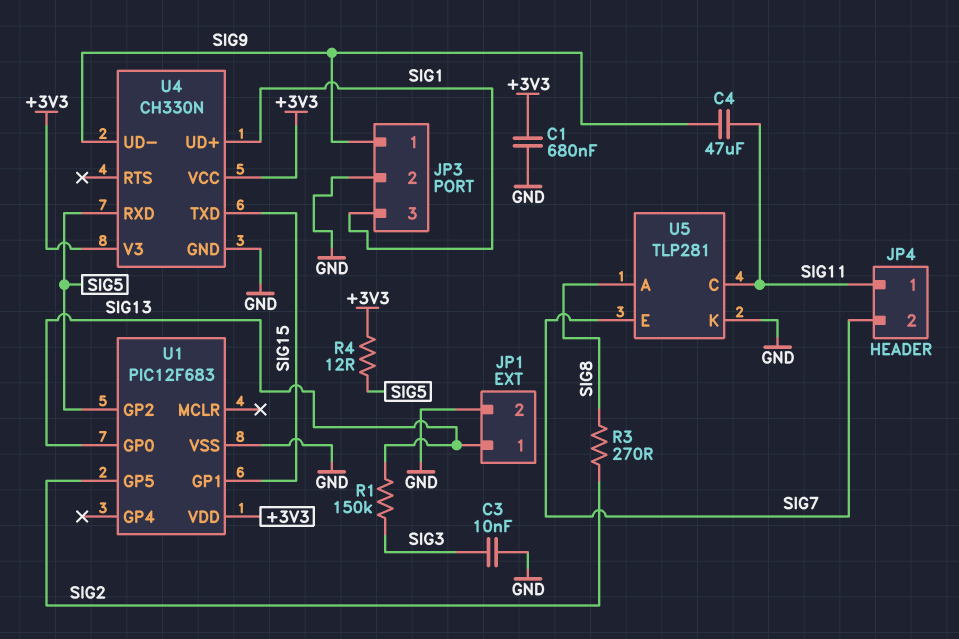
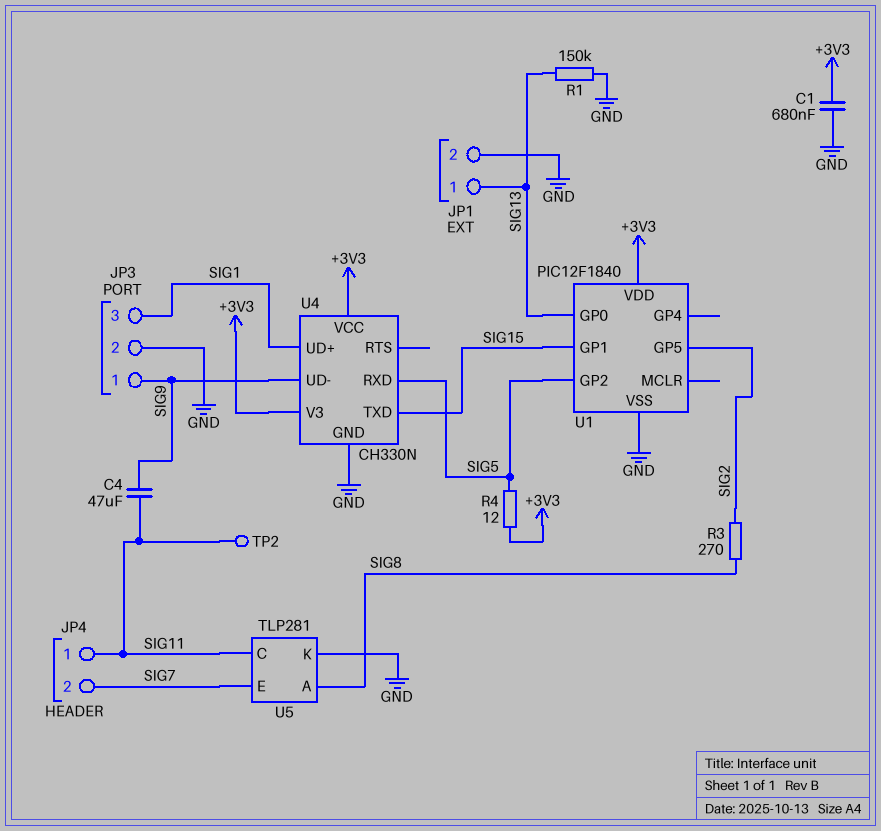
C3: 10nF (GND, SIG3) -> none
R1: 150k (SIG3, SIG13) -> 150k (GND, SIG13)
TP2: none -> test point (SIG11)
U1: PIC12F683 -> PIC12F1840

